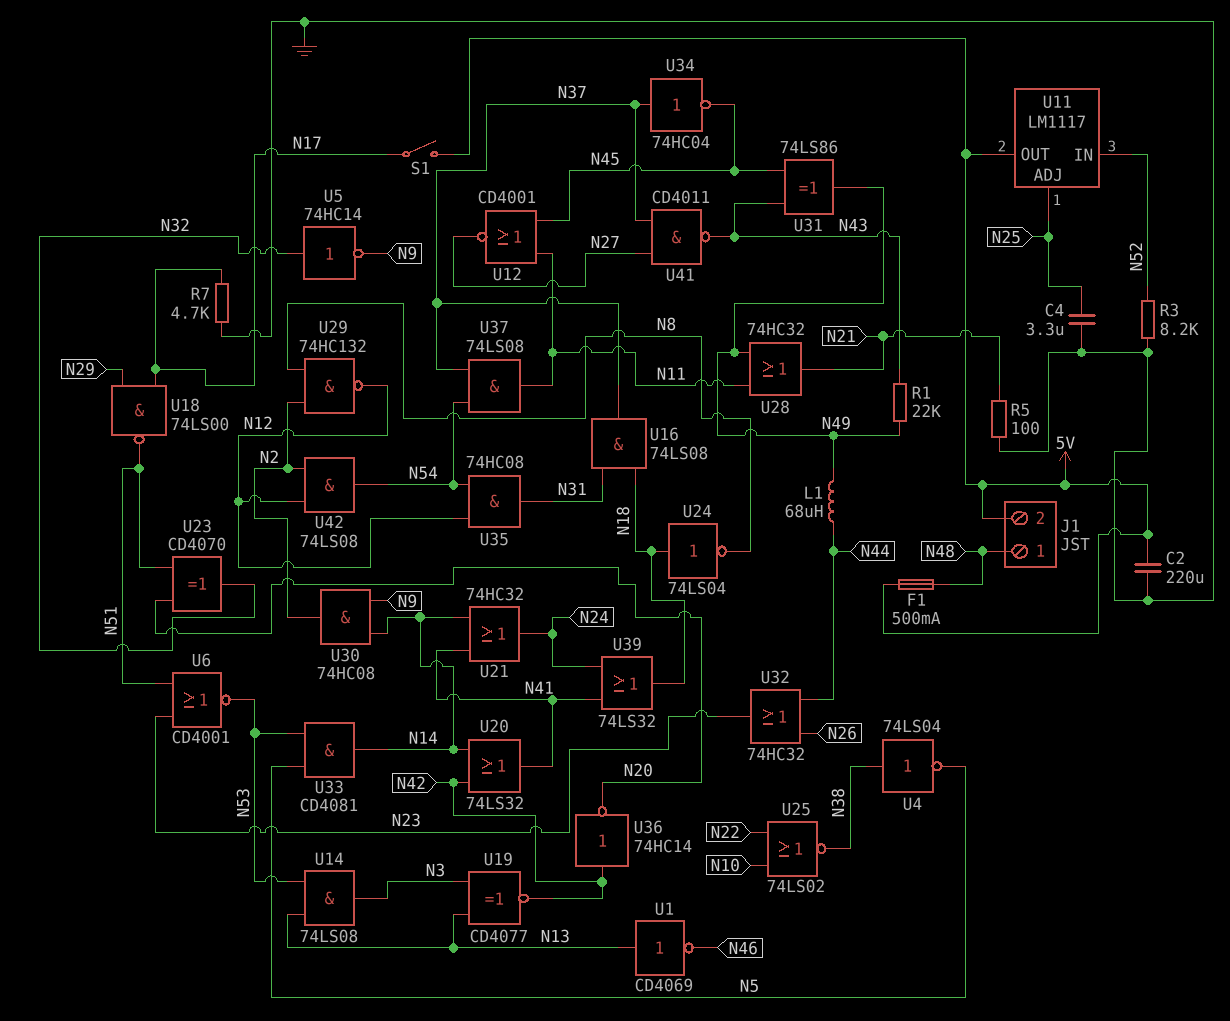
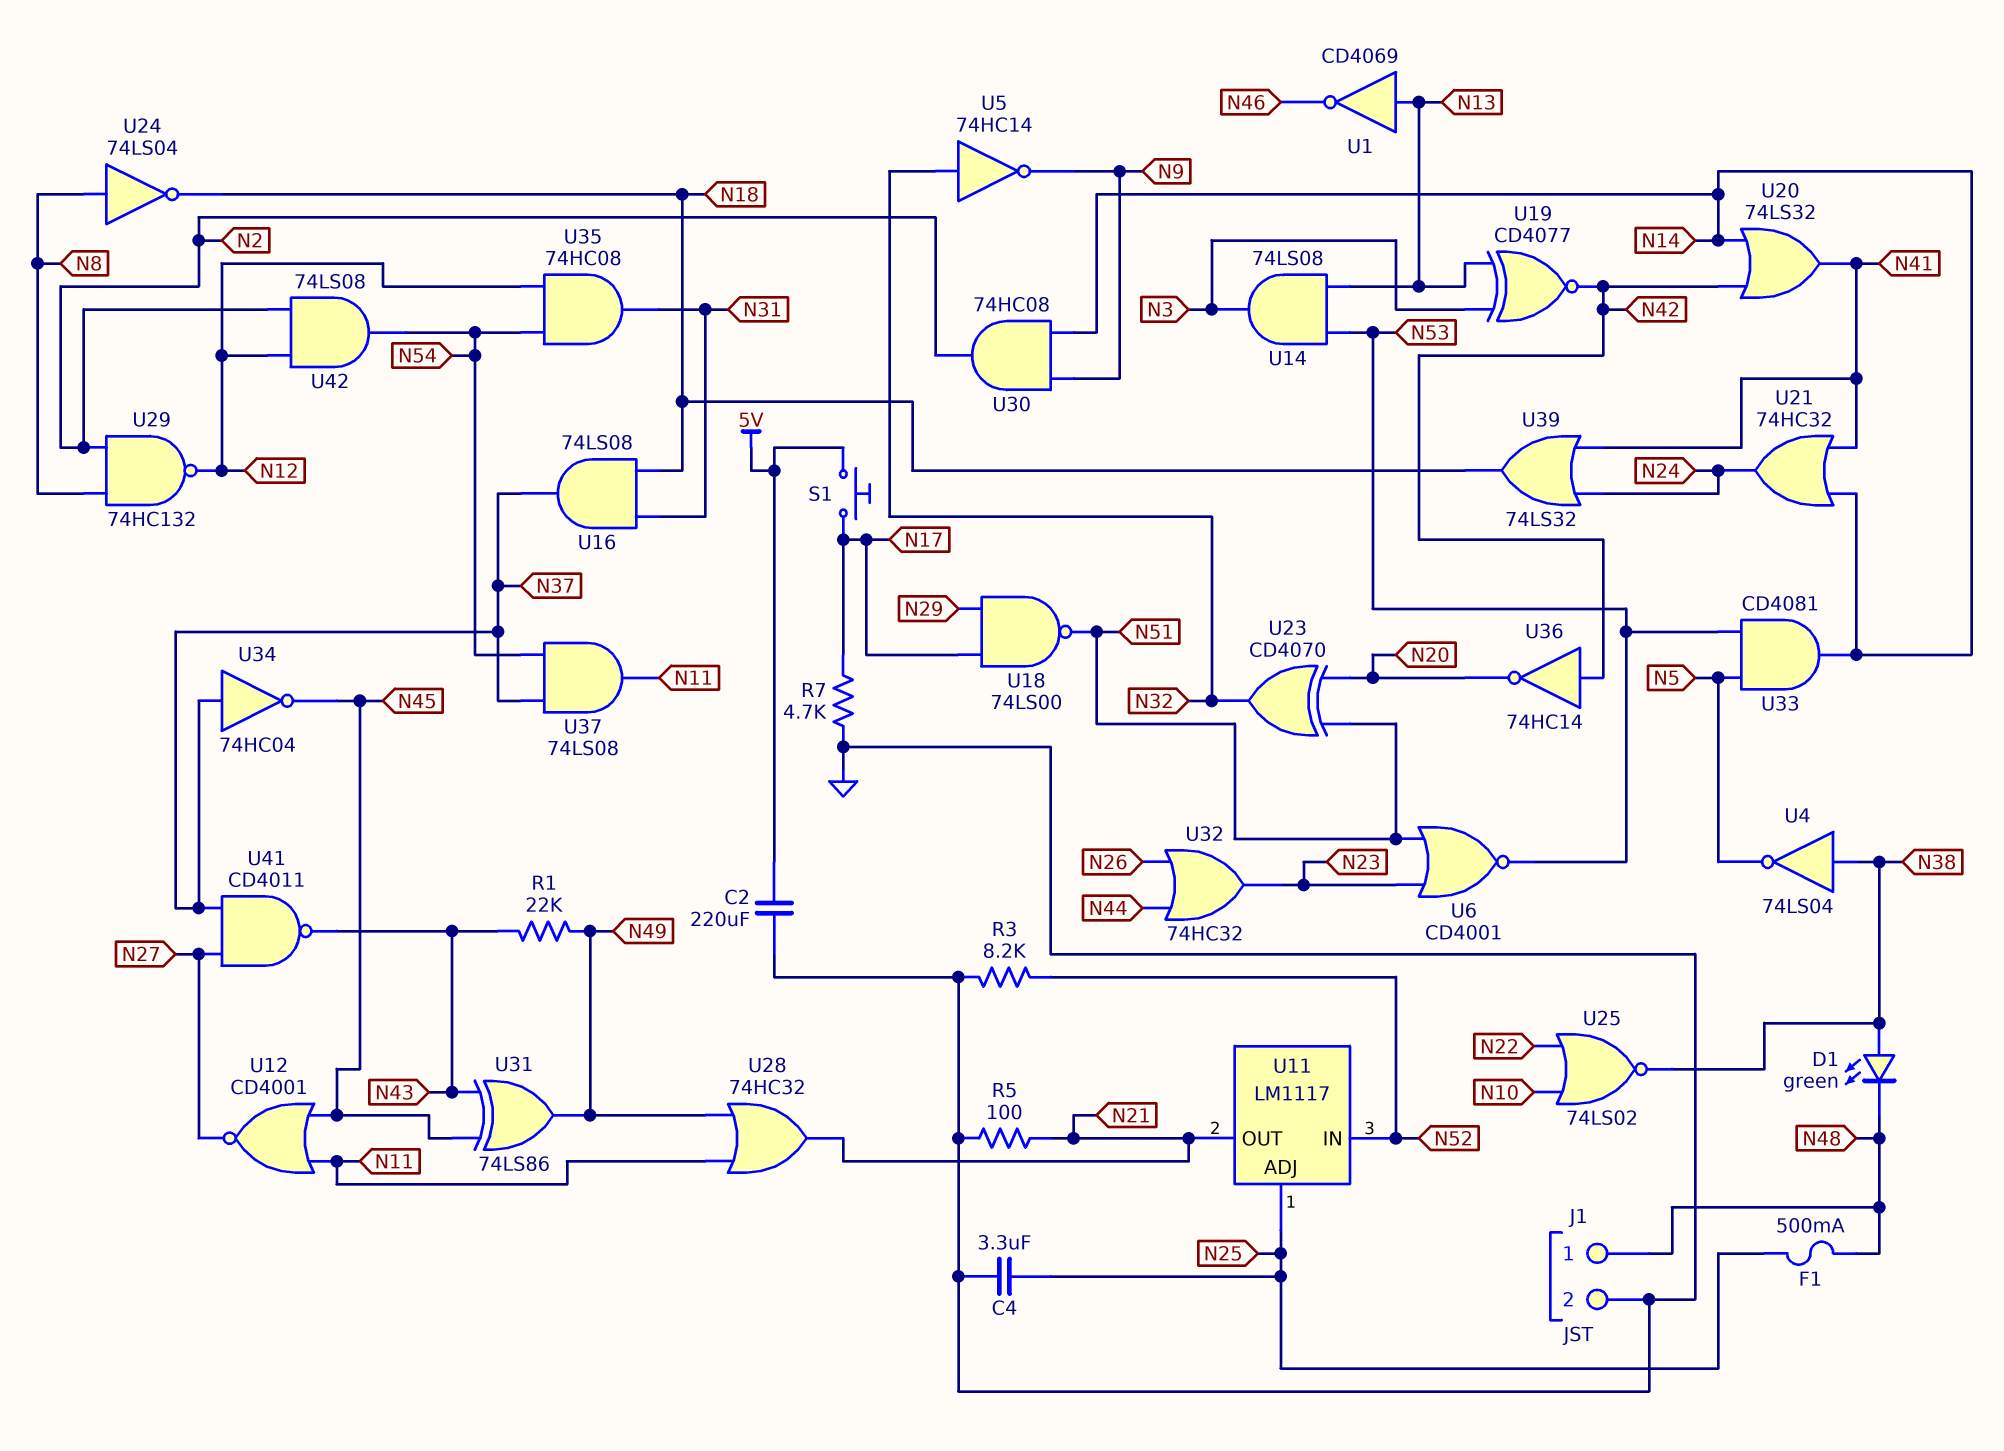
D1: none -> LED green (A N38, K N48)
F1: 500mA (5V, N48) -> 500mA (N25, N48)
J1 pin 2: 5V -> GND
L1: 68uH (N44, N49) -> none
S1: switch (5V, N17) -> button (5V, N17)
U11 pin OUT: 5V -> N21
U24: NOT 74LS04 (in N18, out N8) -> NOT 74LS04 (in N8, out N18)

